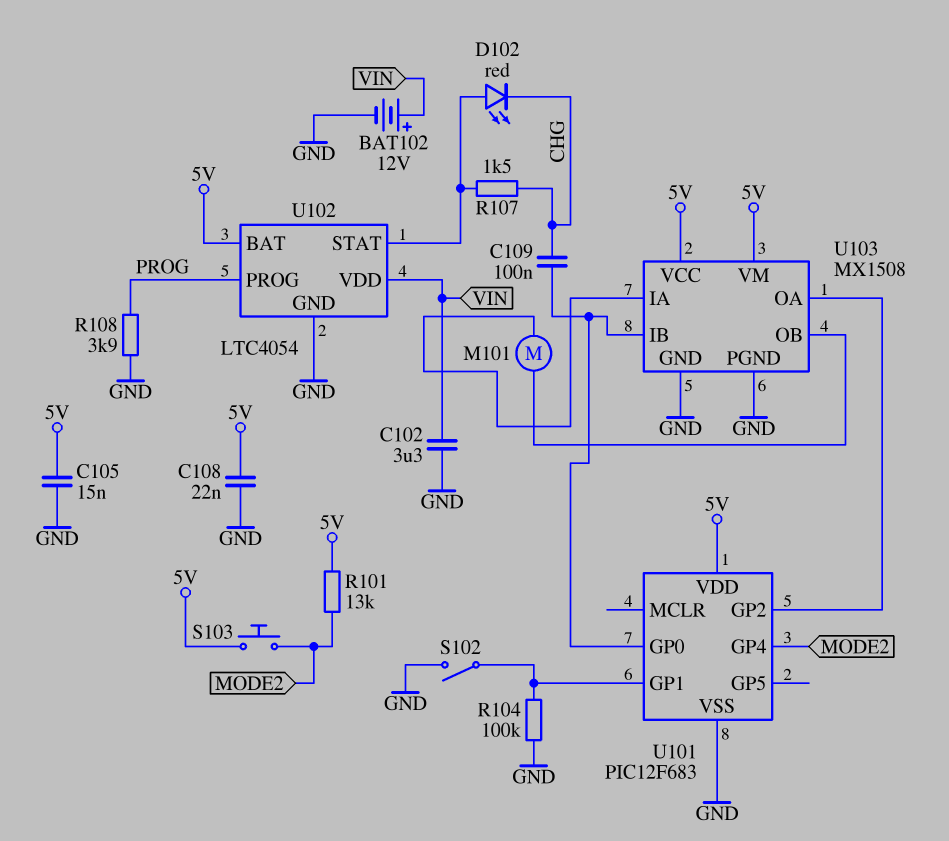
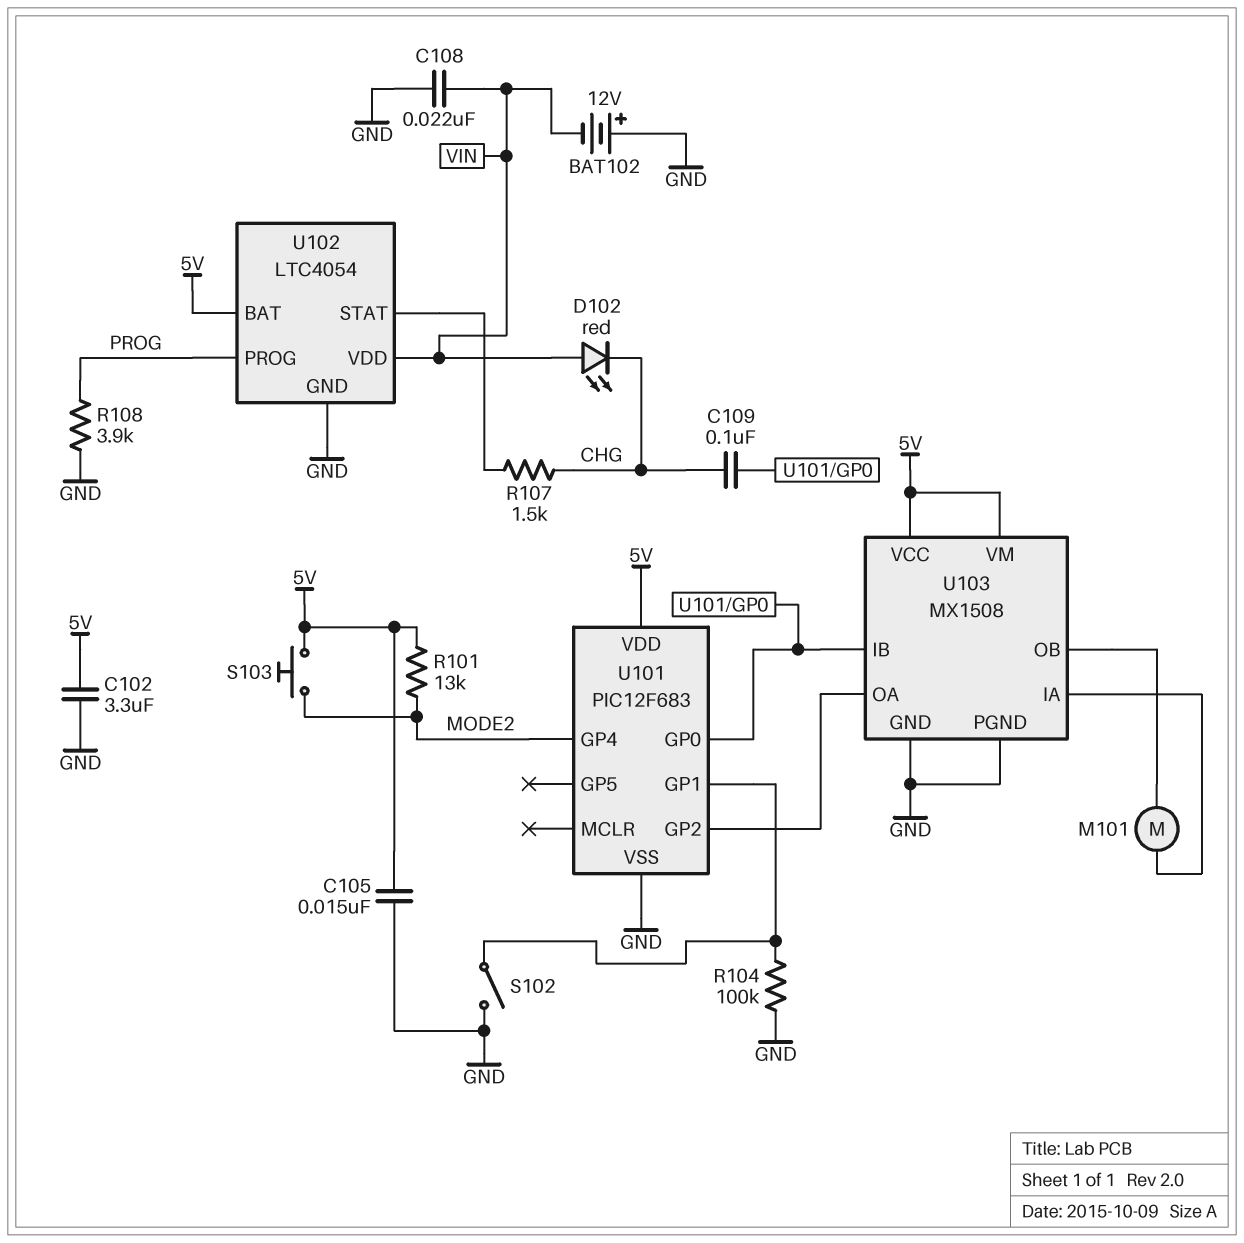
BAT102: 12V (plus VIN, minus GND) -> 12V (plus GND, minus VIN)
C102: 3.3uF (GND, VIN) -> 3.3uF (5V, GND)
C108: 22nF (5V, GND) -> 22nF (GND, VIN)
D102: LED red (A U102/STAT, K CHG) -> LED red (A VIN, K CHG)

